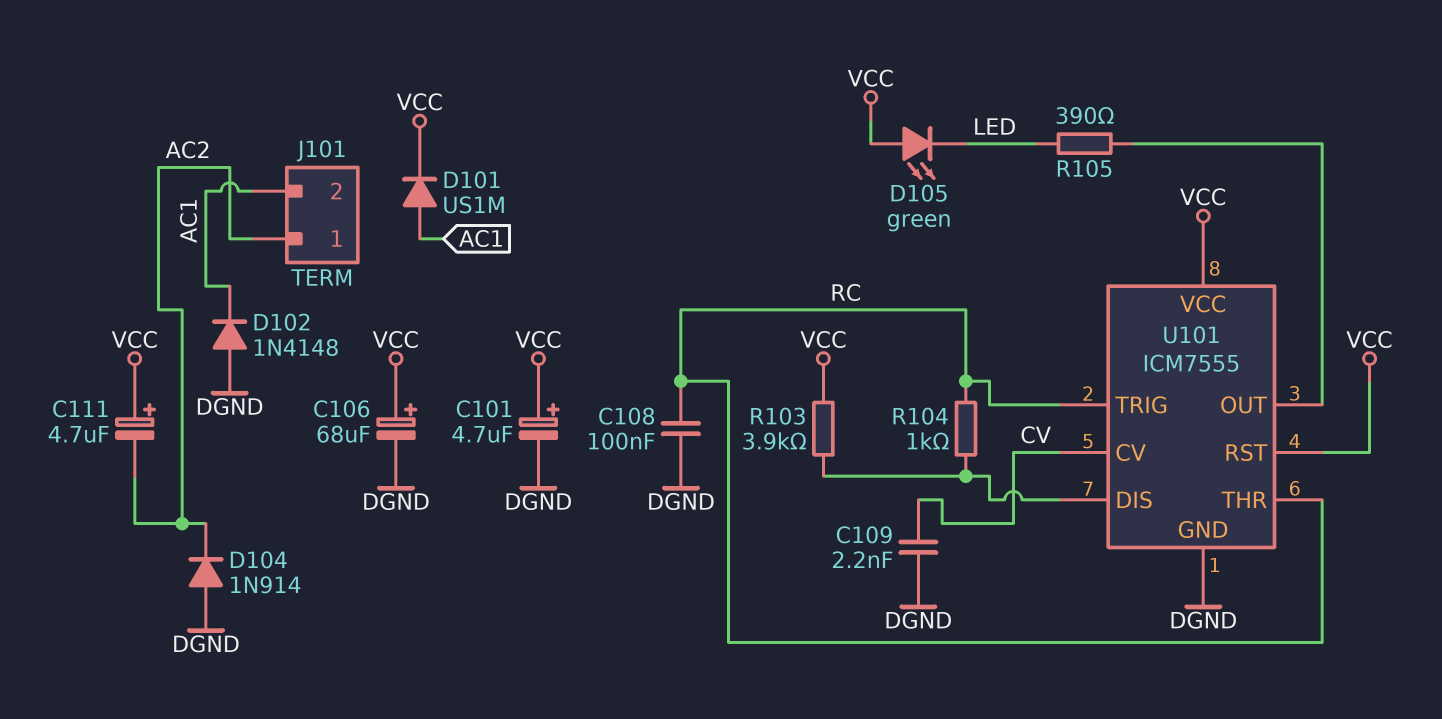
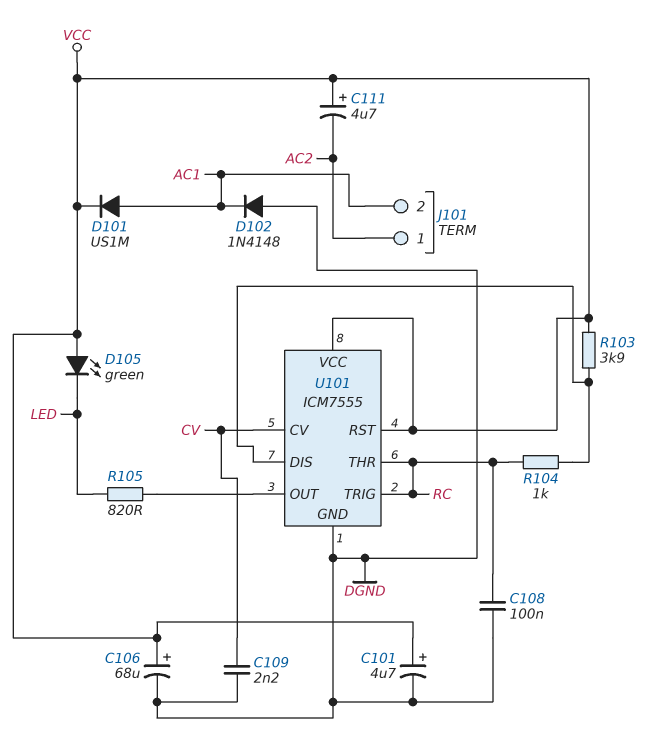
D104: diode 1N914 (A DGND, K AC2) -> none
R105: 390 (LED, U101/OUT) -> 820 (LED, U101/OUT)

